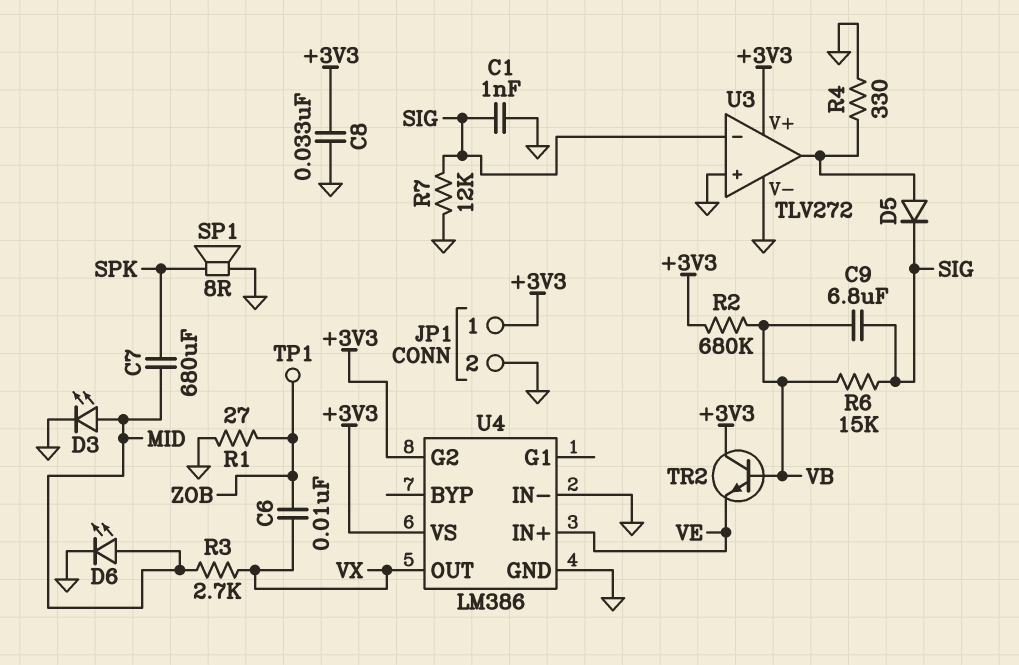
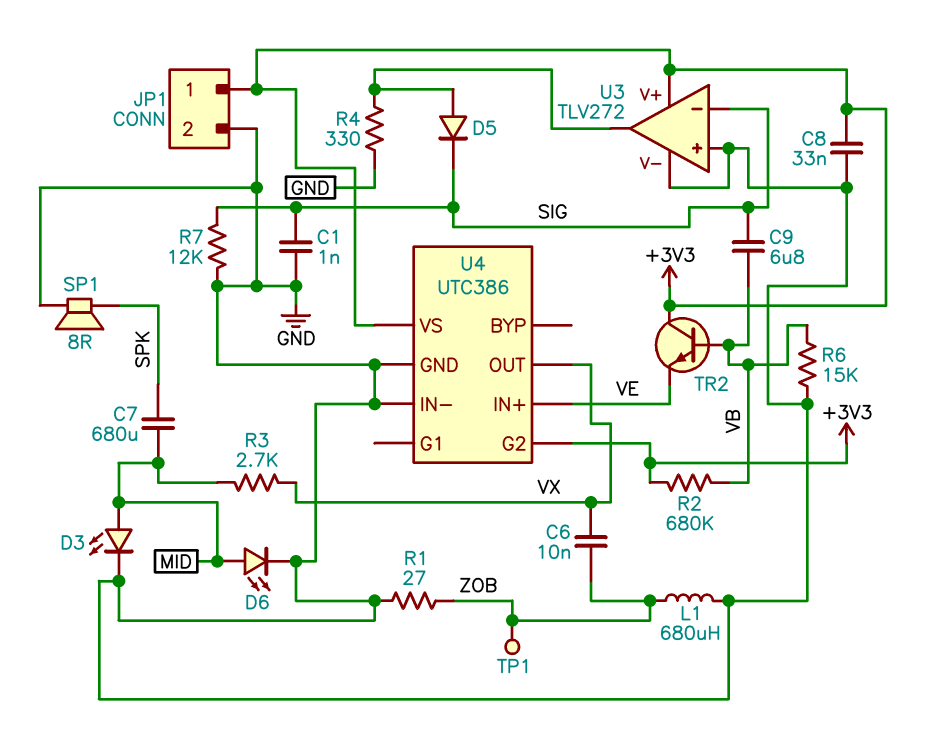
L1: none -> 680uH (GND, ZOB)
R6: 15k (SIG, VB) -> 15k (GND, VB)
U4: LM386 -> UTC386

